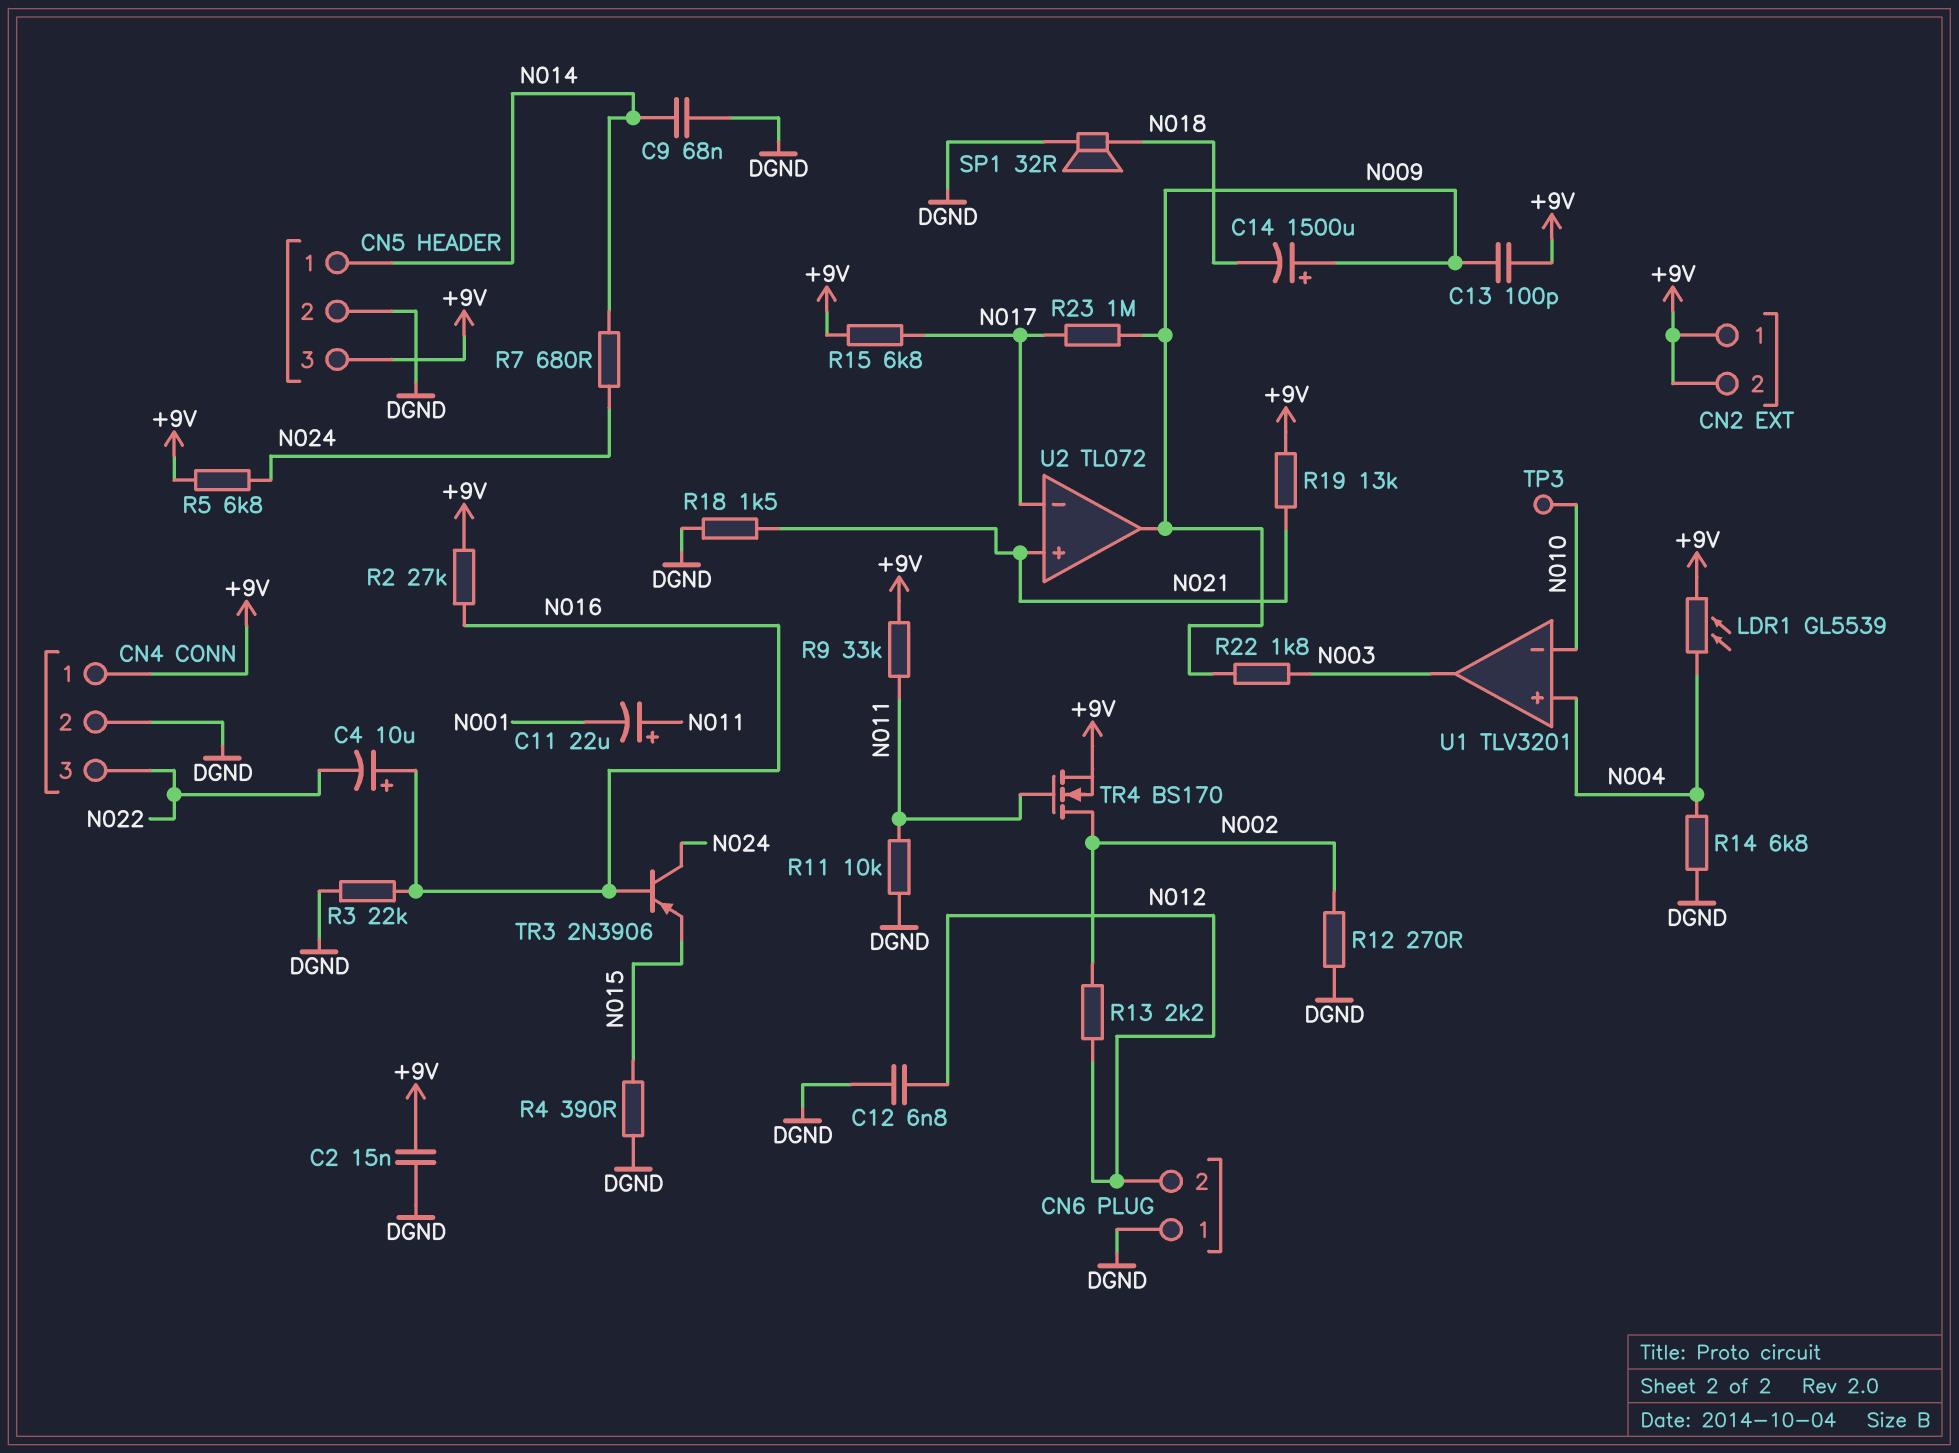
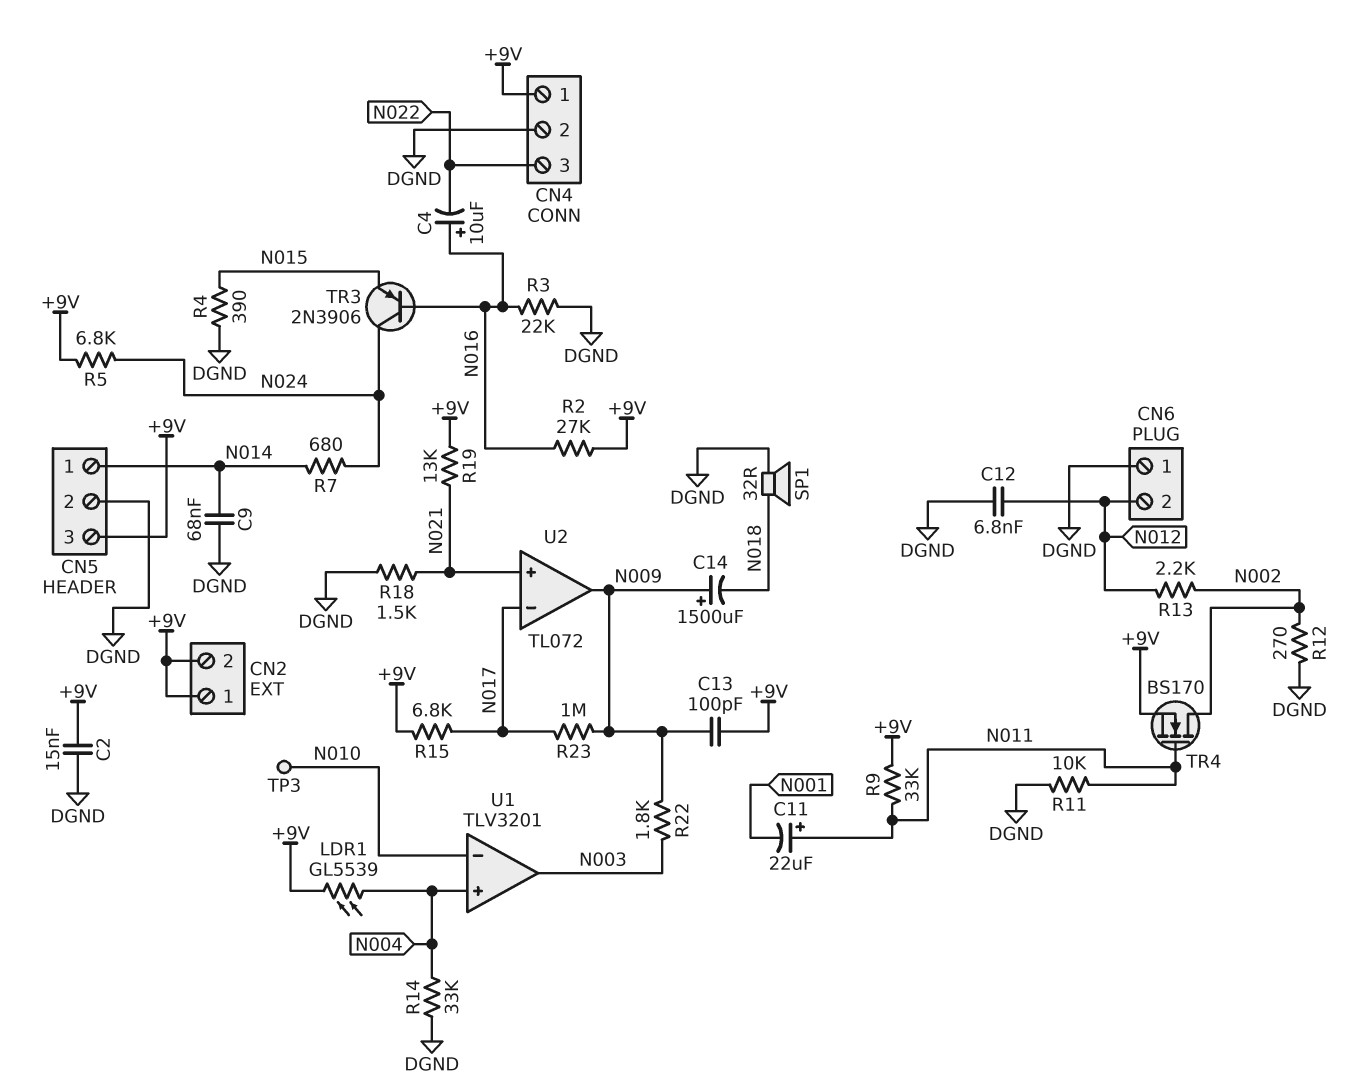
R14: 6.8k (DGND, N004) -> 33k (DGND, N004)

